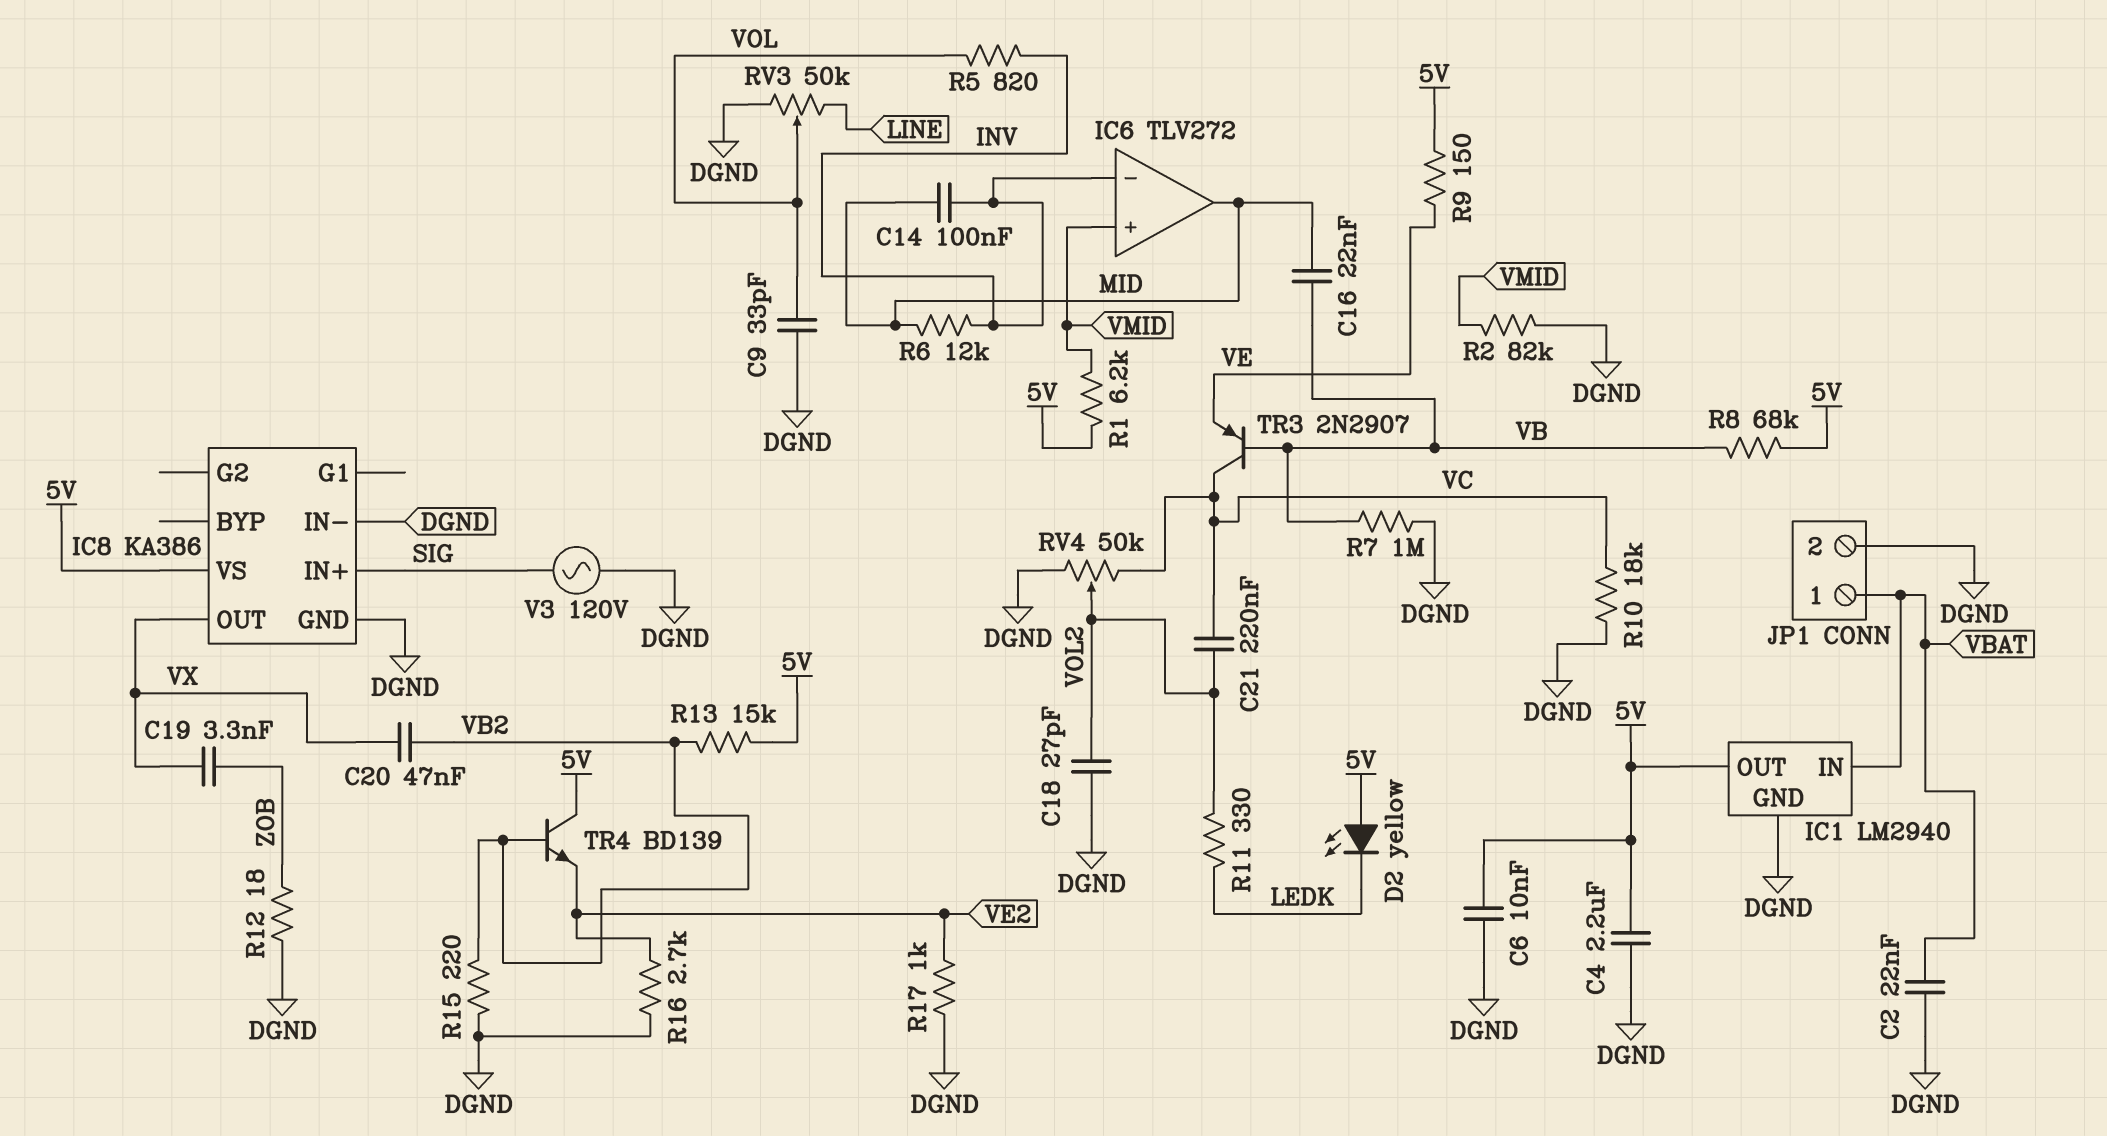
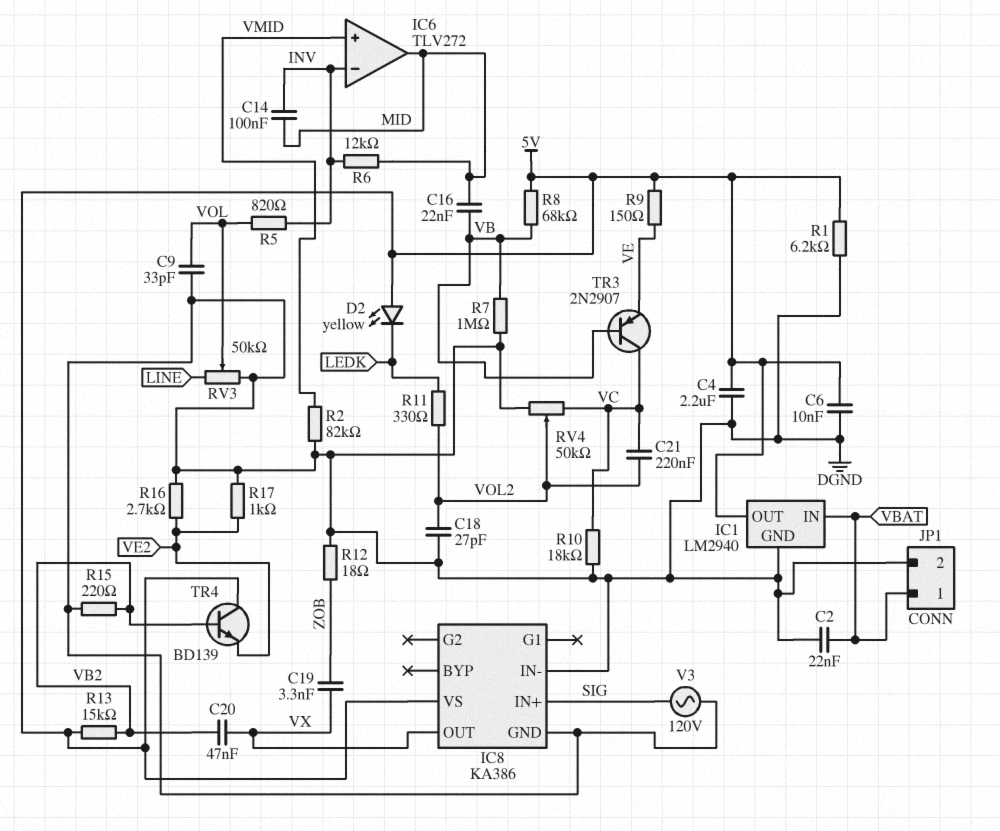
R1: 6.2k (5V, VMID) -> 6.2k (5V, DGND)

